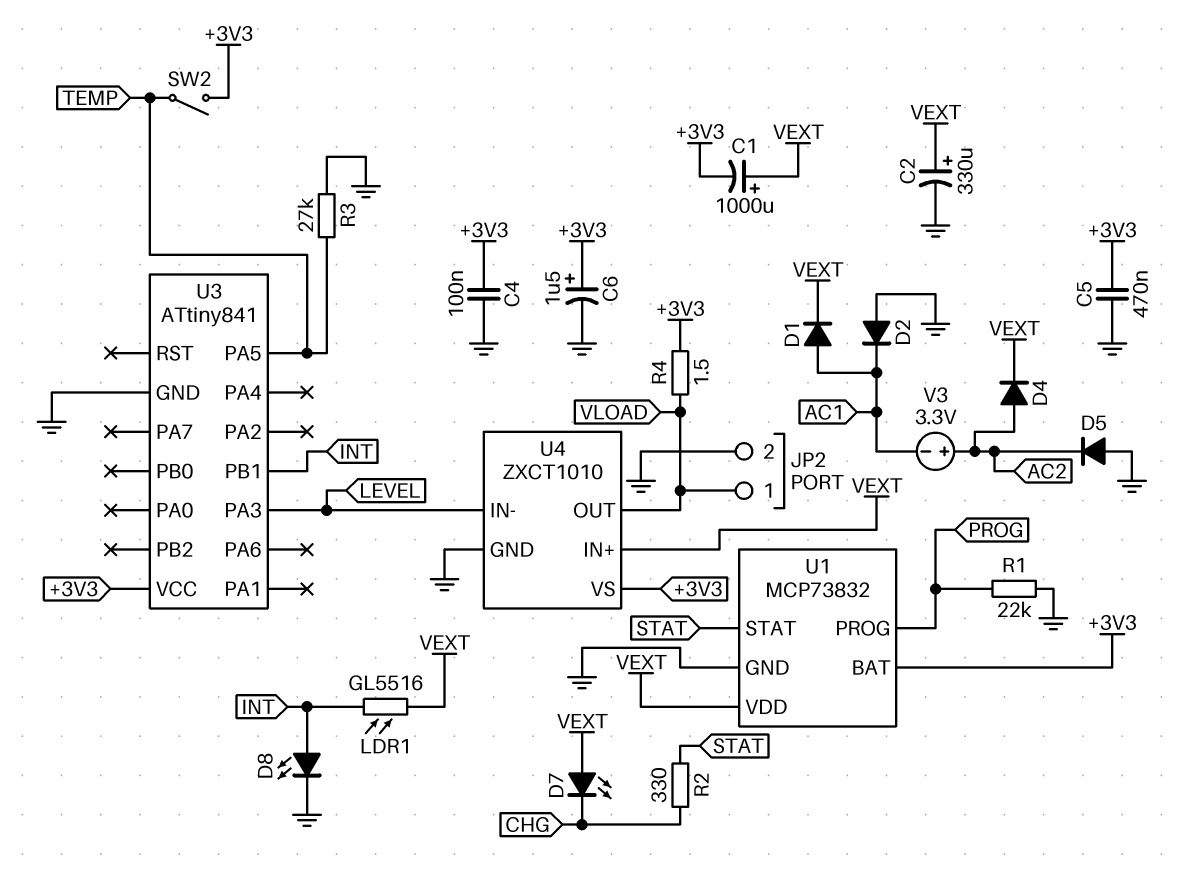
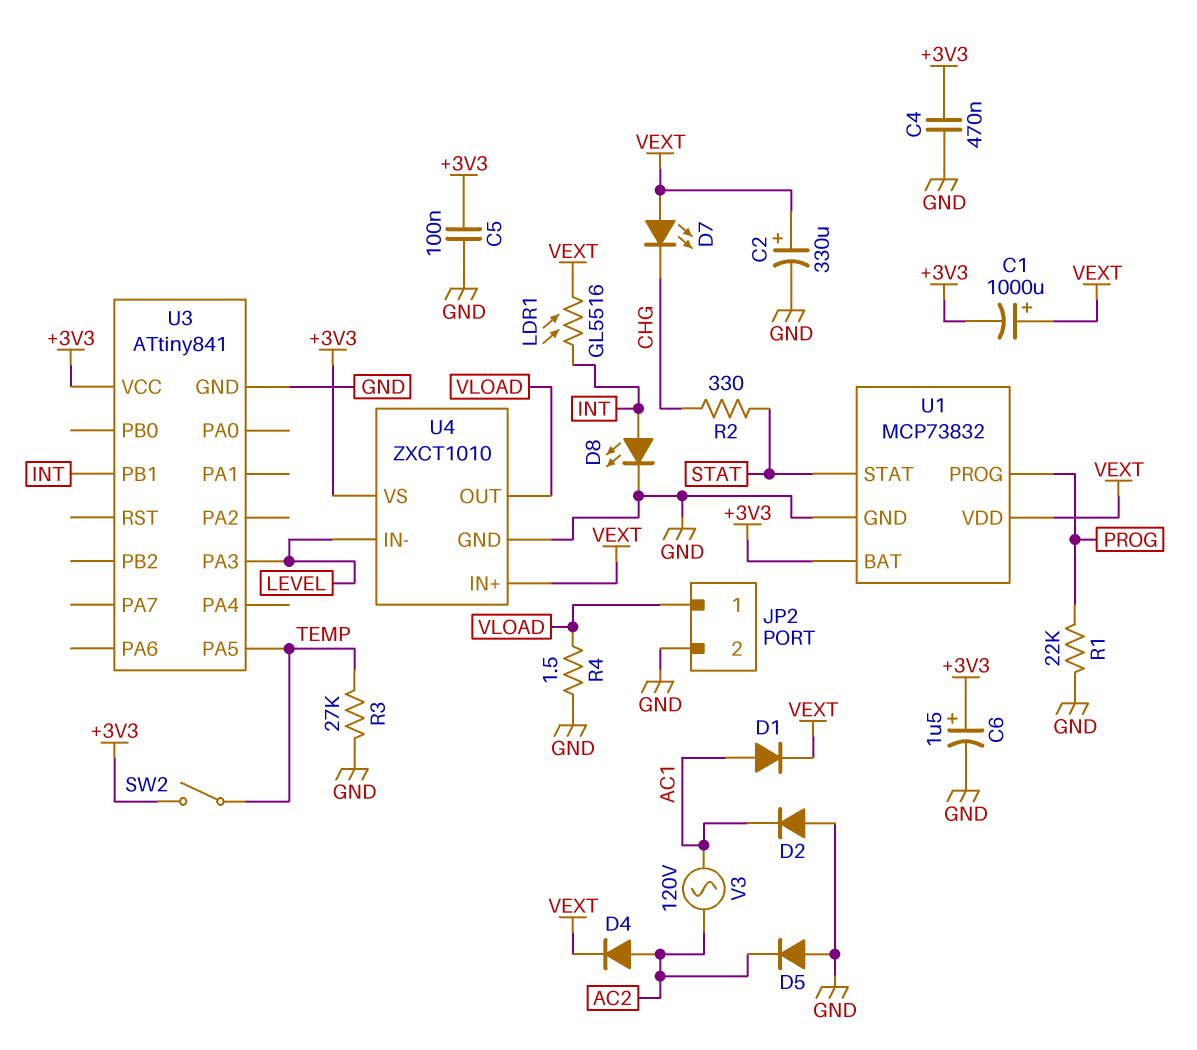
C4: 100nF (+3V3, GND) -> 470nF (+3V3, GND)
C5: 470nF (+3V3, GND) -> 100nF (+3V3, GND)
R4: 1.5 (+3V3, VLOAD) -> 1.5 (GND, VLOAD)
V3: 3.3V (plus AC2, minus AC1) -> AC 120V (AC1, AC2)

